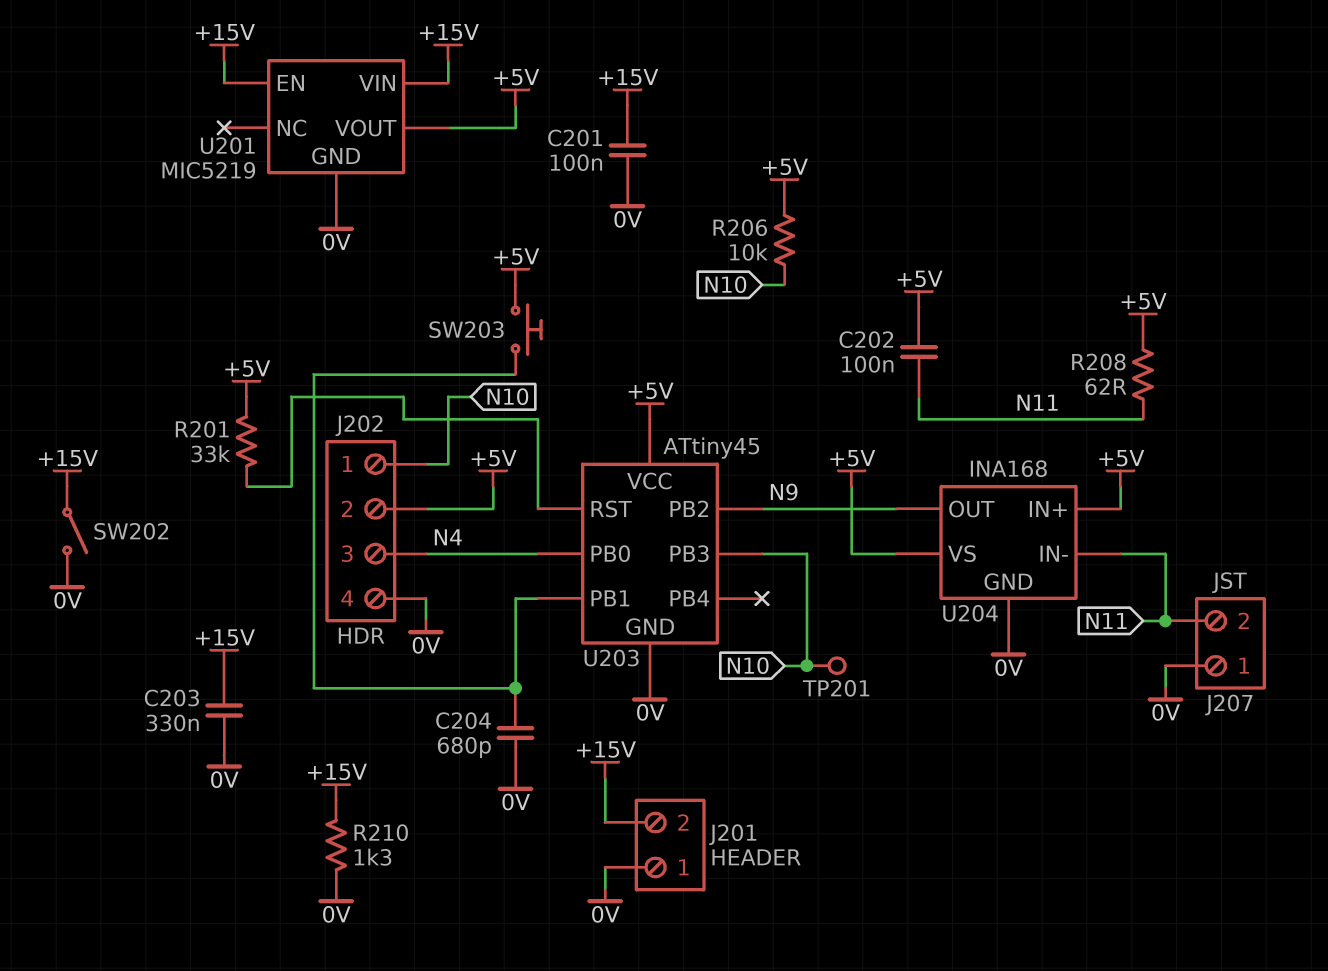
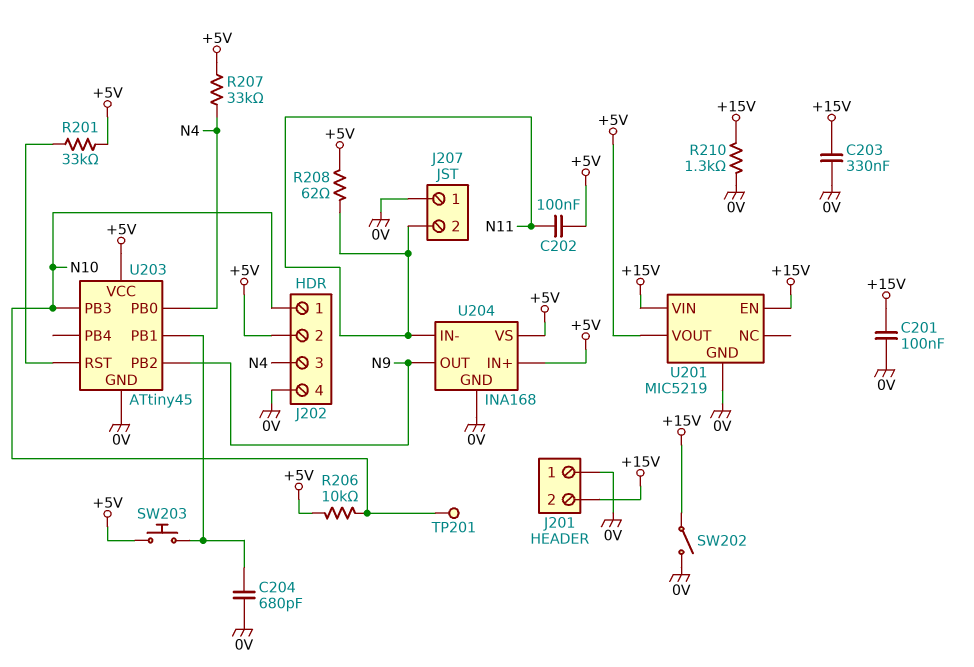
R207: none -> 33k (+5V, N4)

